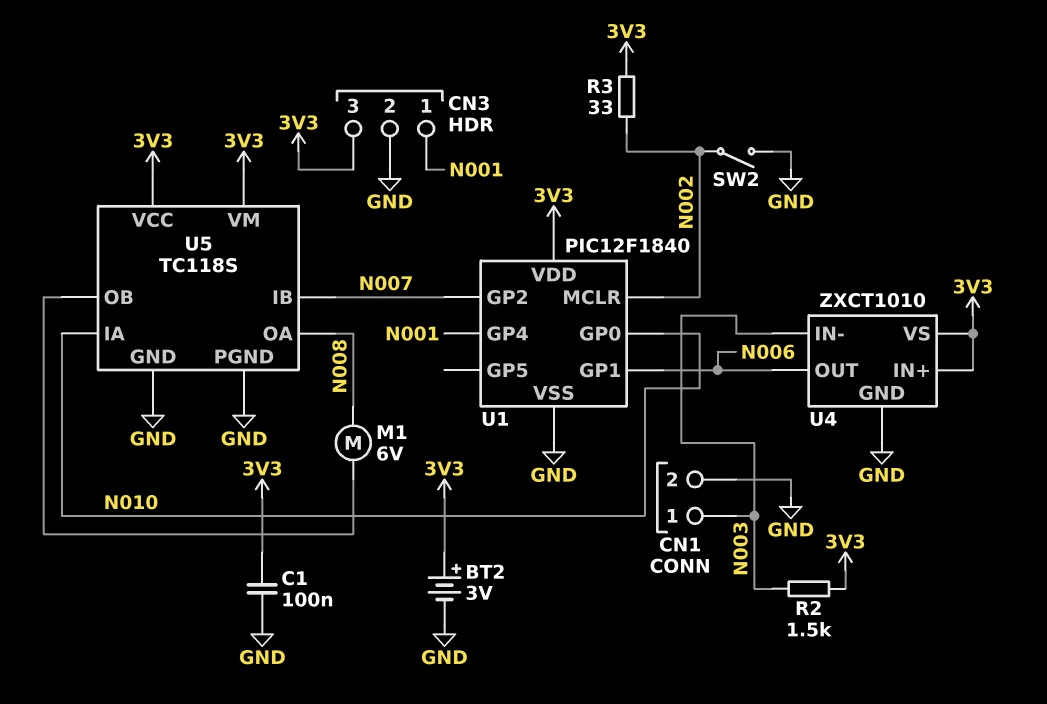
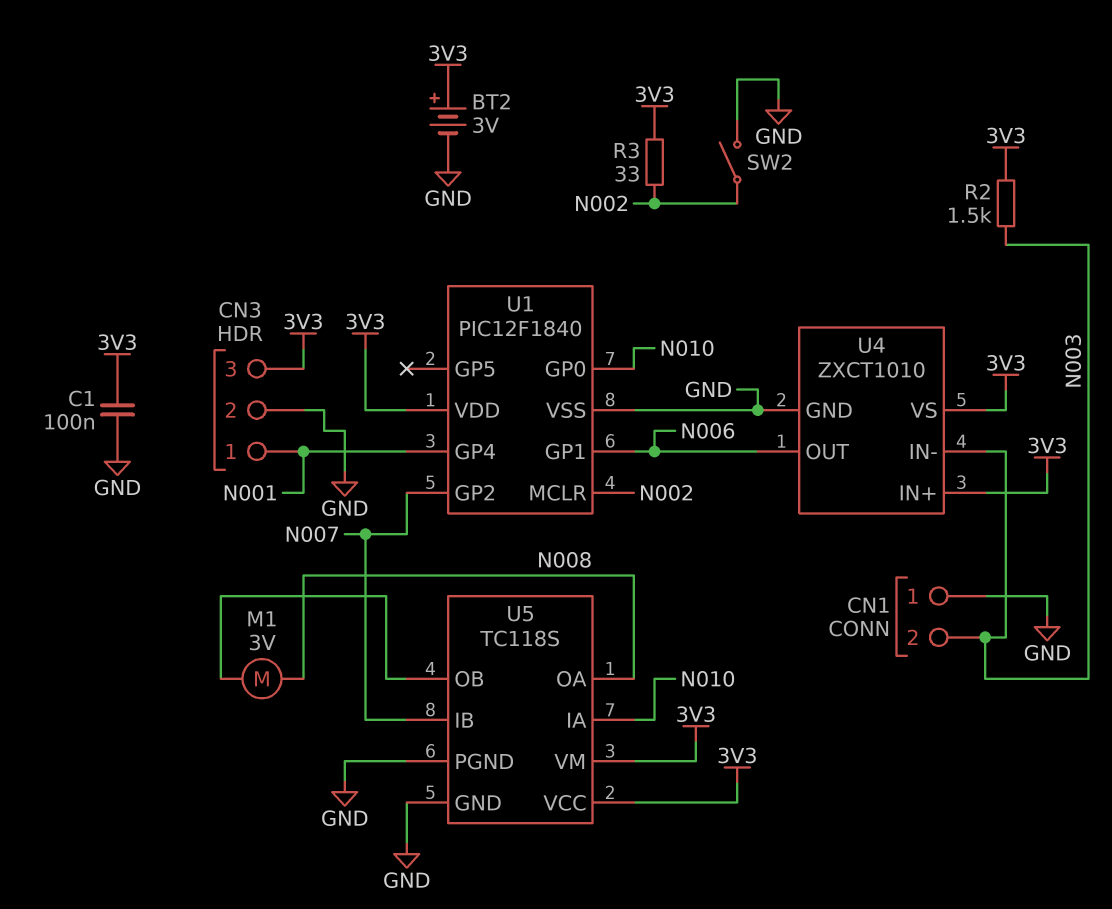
CN1 pin 1: N003 -> GND
CN1 pin 2: GND -> N003
M1: motor 6V (N008, U5/OB) -> motor 3V (N008, U5/OB)

